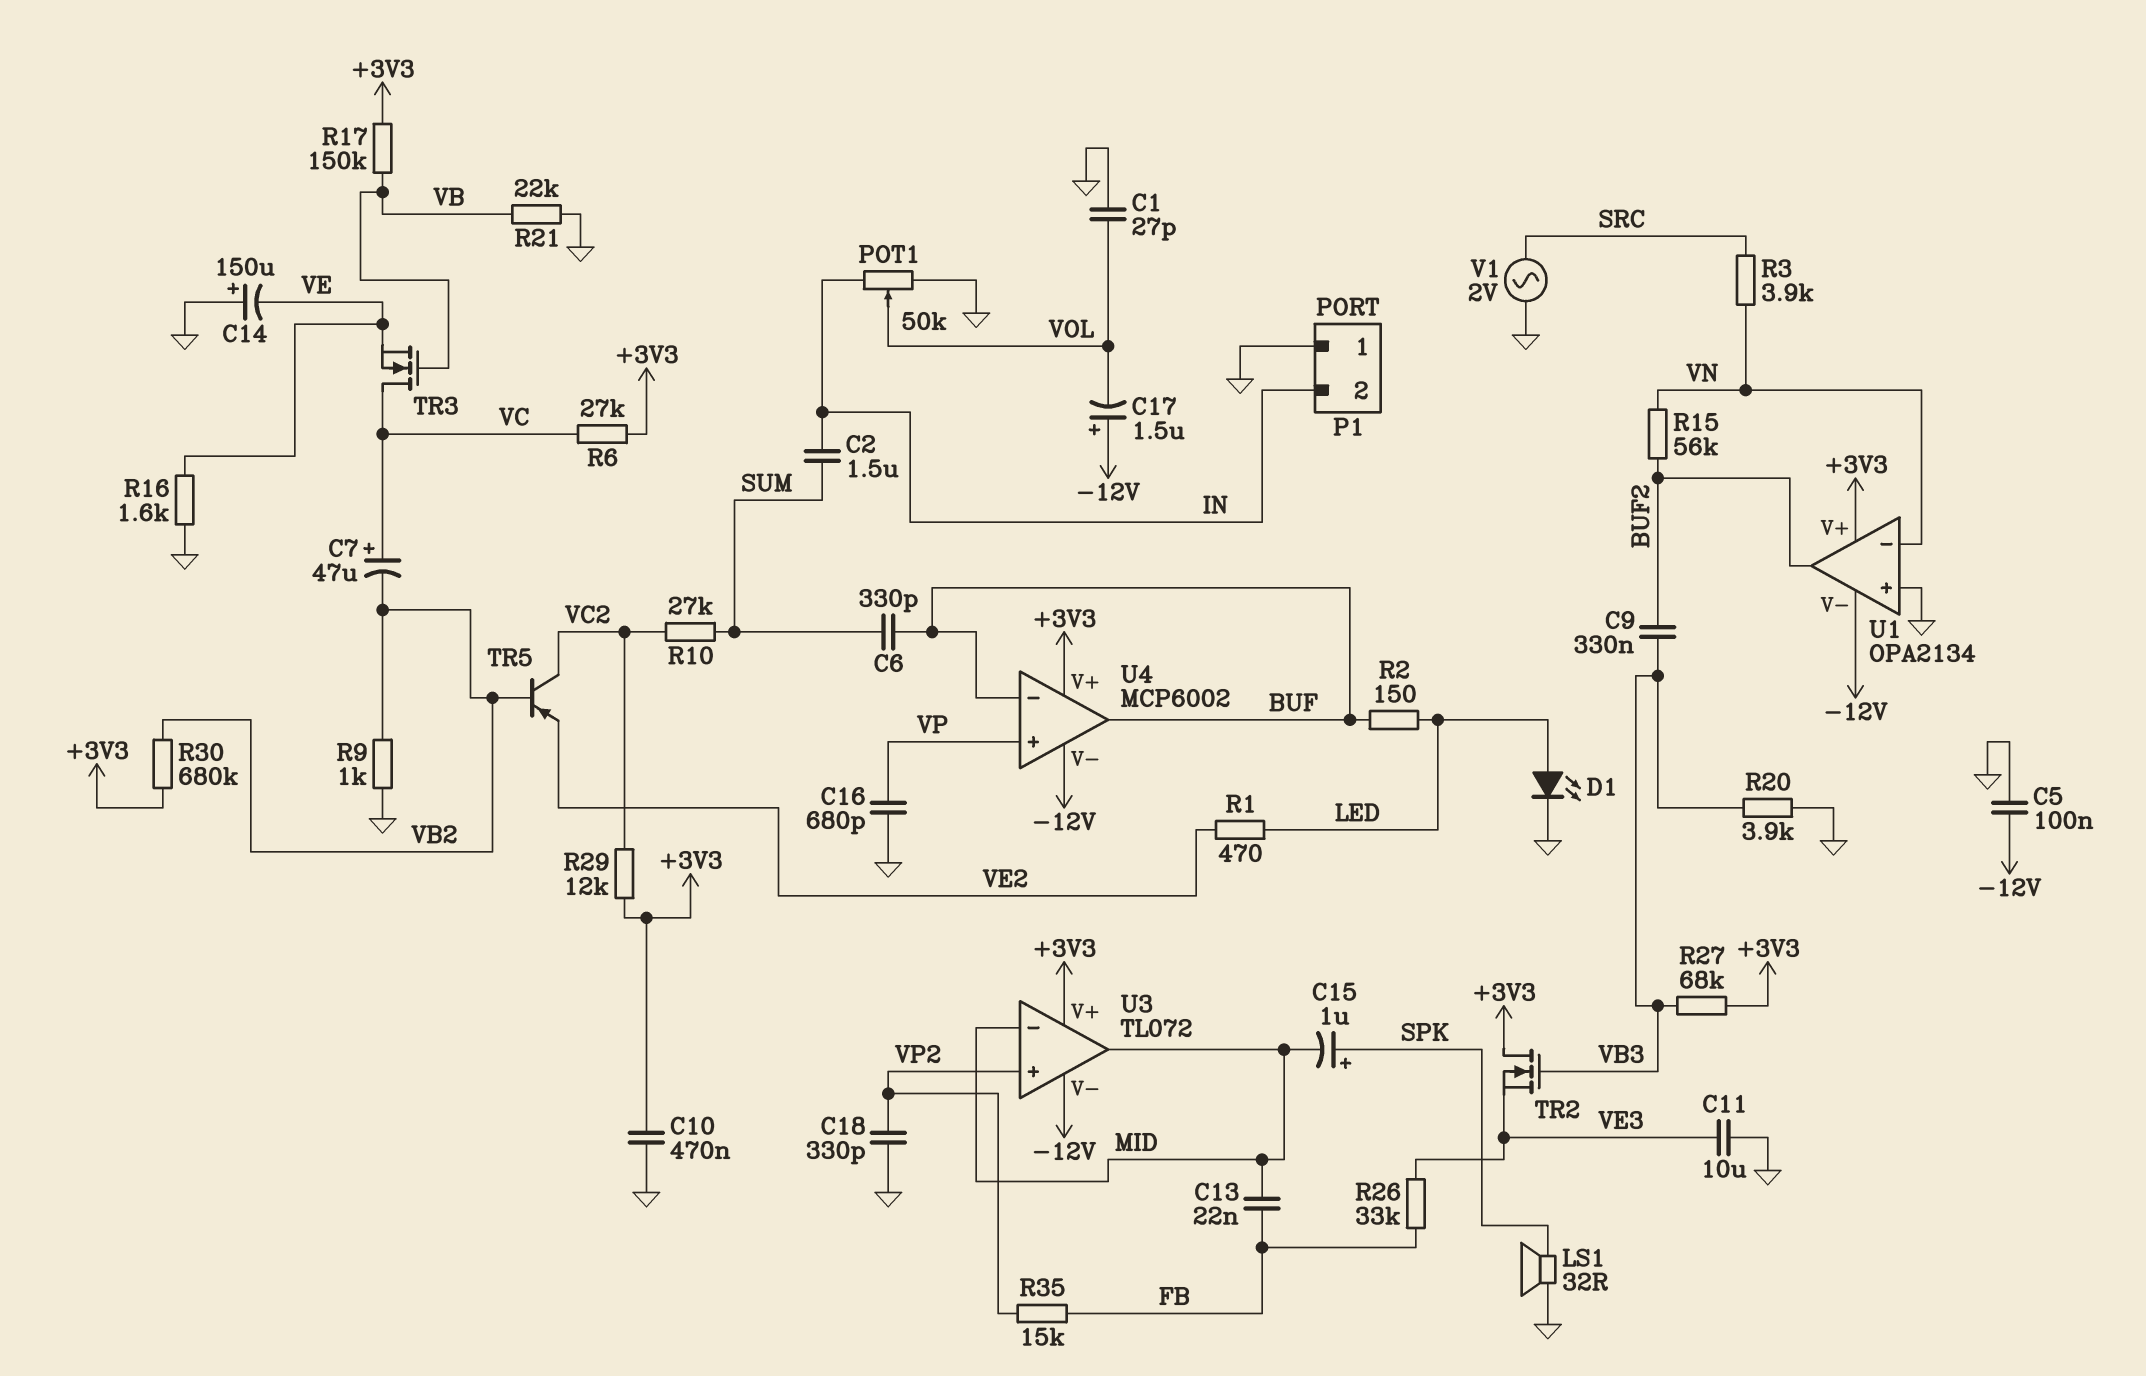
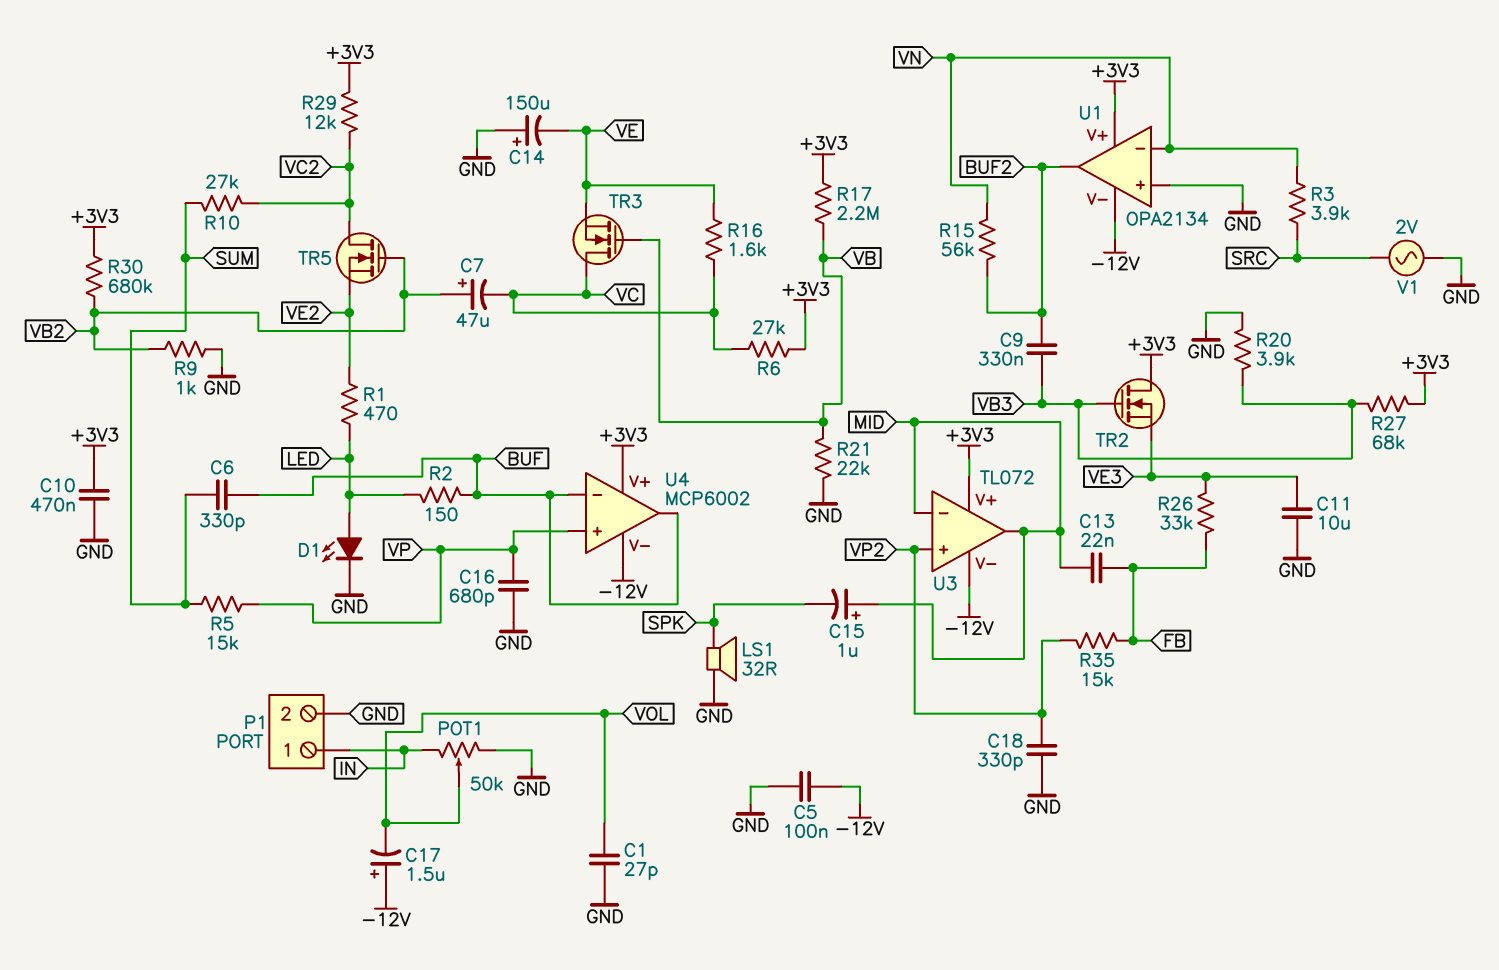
C2: 1.5uF (IN, SUM) -> none
C7: 47uF (plus VC, minus VB2) -> 47uF (plus VB2, minus VC)
C15: 1uF (plus SPK, minus MID) -> 1uF (plus MID, minus SPK)
P1 pin 1: GND -> IN
P1 pin 2: IN -> GND
R5: none -> 15k (SUM, VP)
R16: 1.6k (GND, VE) -> 1.6k (VC, VE)
R17: 150k (+3V3, VB) -> 2.2M (+3V3, VB)
TR5: PNP (B VB2, C VC2, E VE2) -> NMOS (G VB2, D VC2, S VE2)

